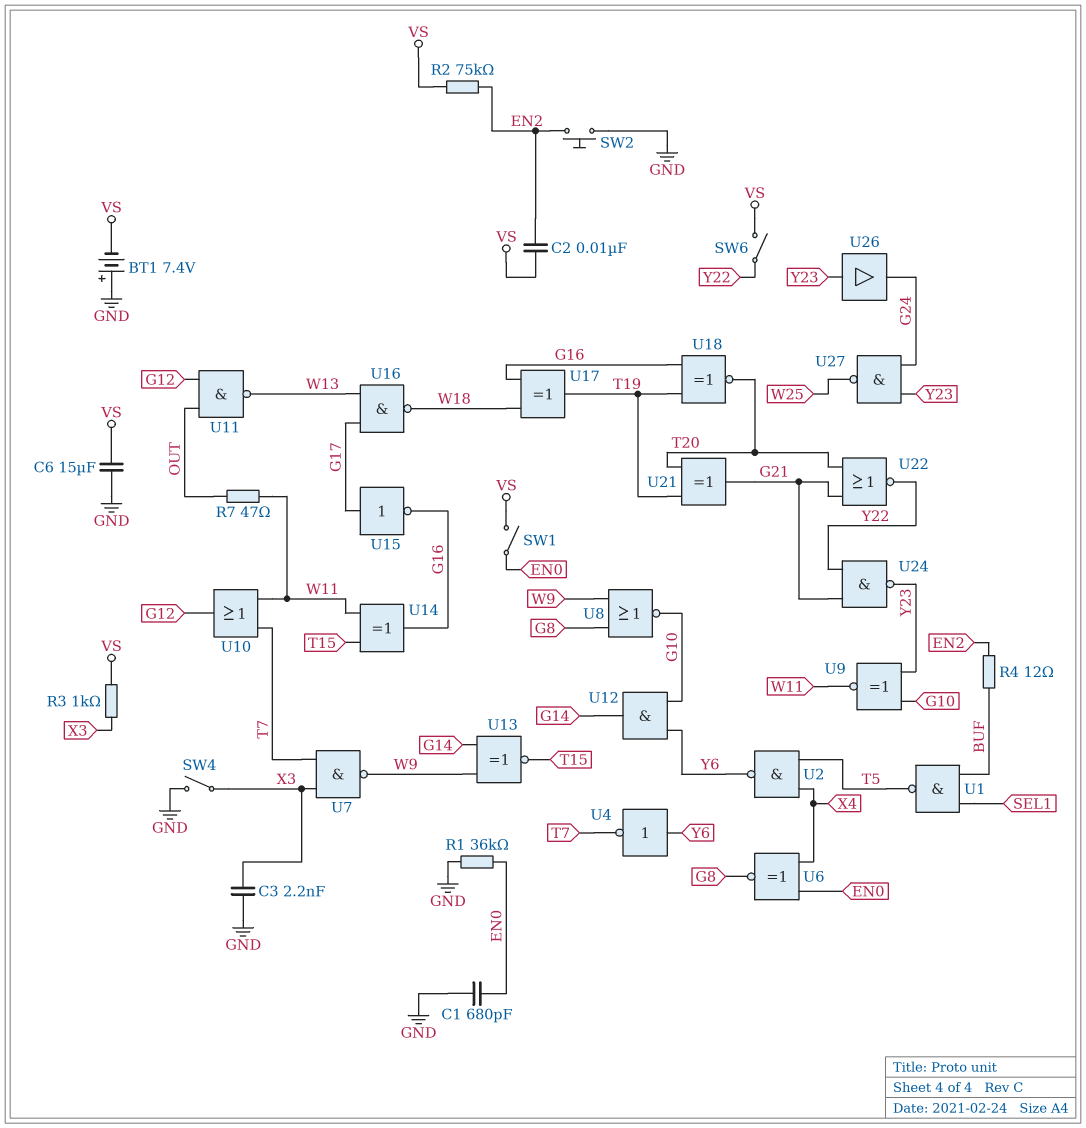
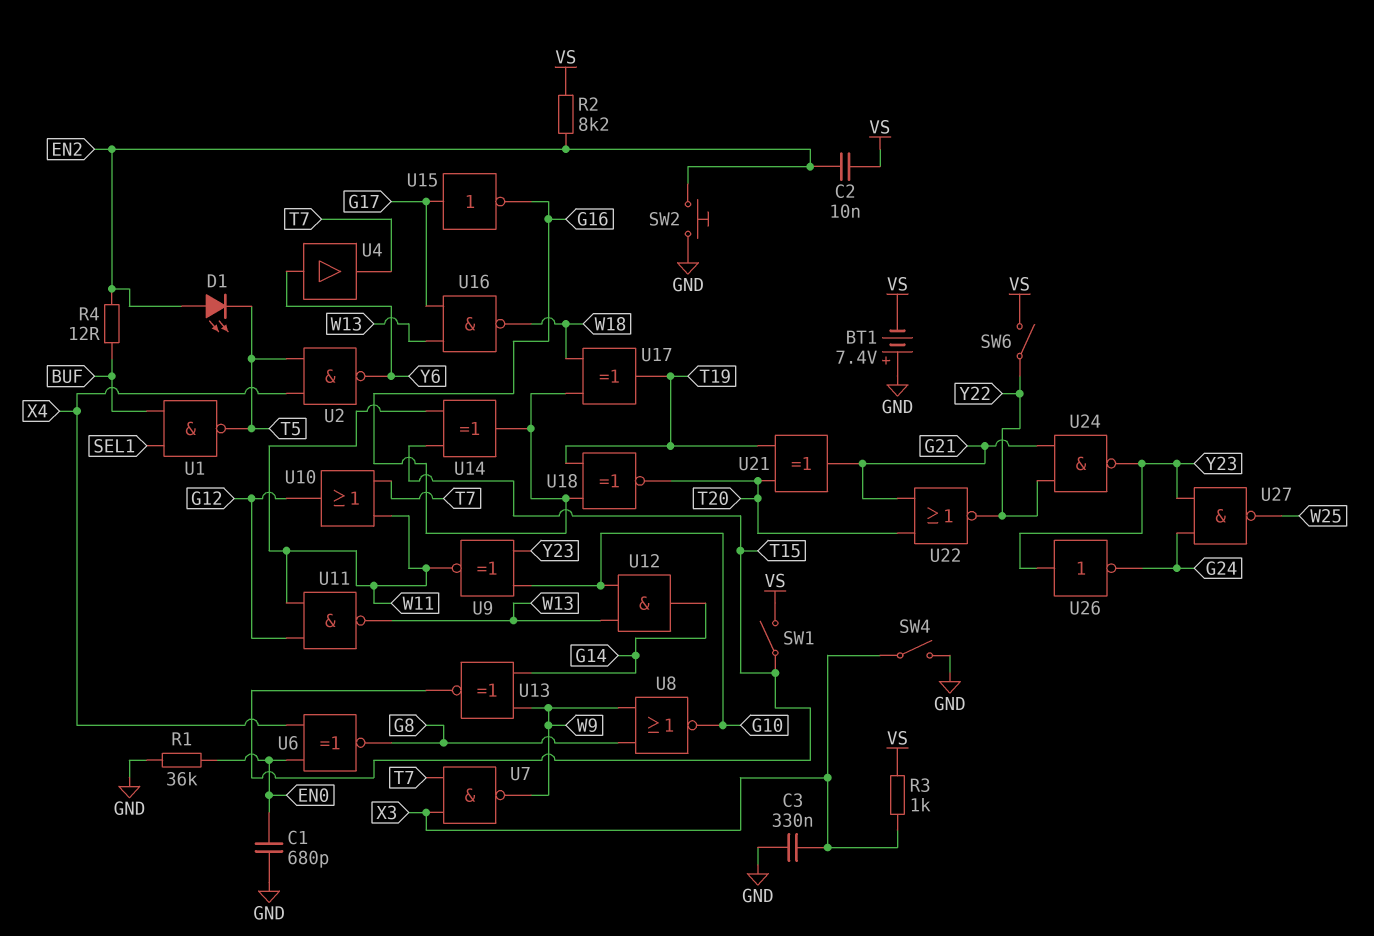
C3: 2.2nF (GND, X3) -> 330nF (GND, X3)
C6: 15uF (GND, VS) -> none
D1: none -> LED (A EN2, K T5)
R2: 75k (EN2, VS) -> 8.2k (EN2, VS)
R7: 47 (OUT, W11) -> none
SW1: switch (EN0, VS) -> switch (T15, VS)
U4: NOT (in Y6, out T7) -> buffer (in Y6, out T7)
U11: NAND (in G12, in OUT, out W13) -> NAND (in G12, in W11, out W13)
U12: AND (in G10, in Y6, out G14) -> AND (in G10, in W13, out G14)
U26: buffer (in Y23, out G24) -> NOT (in Y23, out G24)

